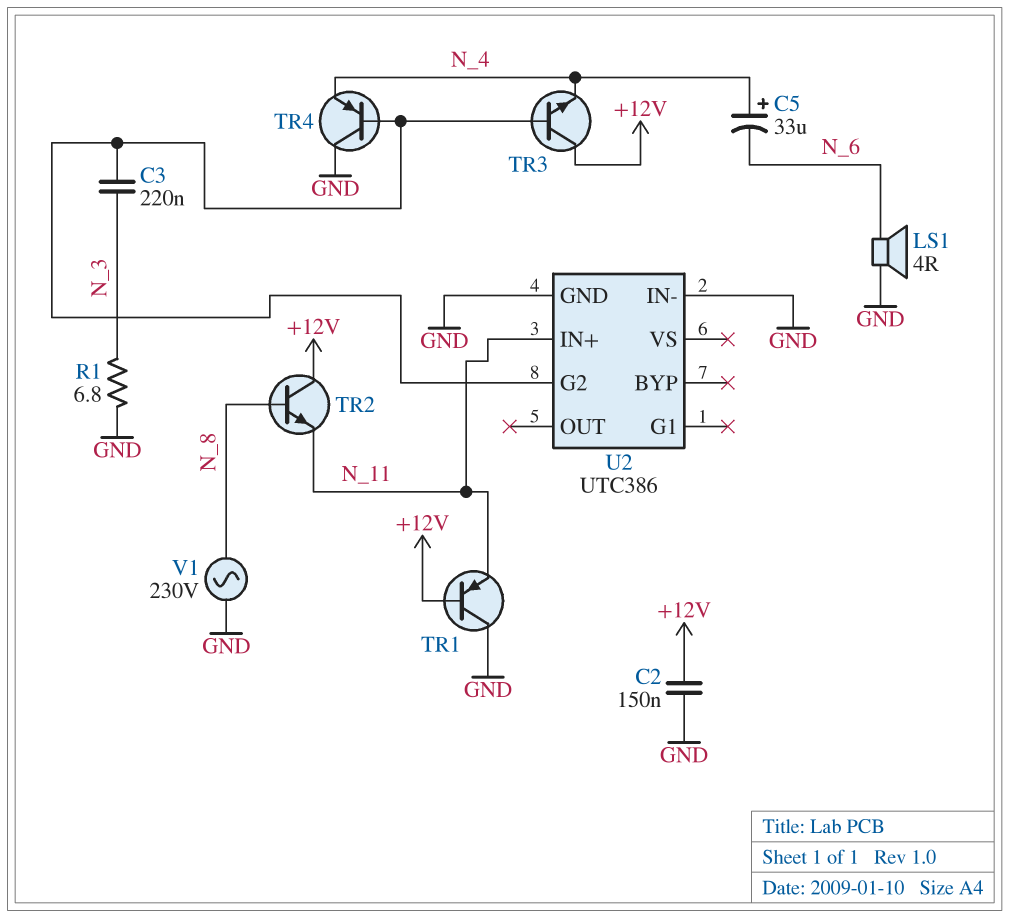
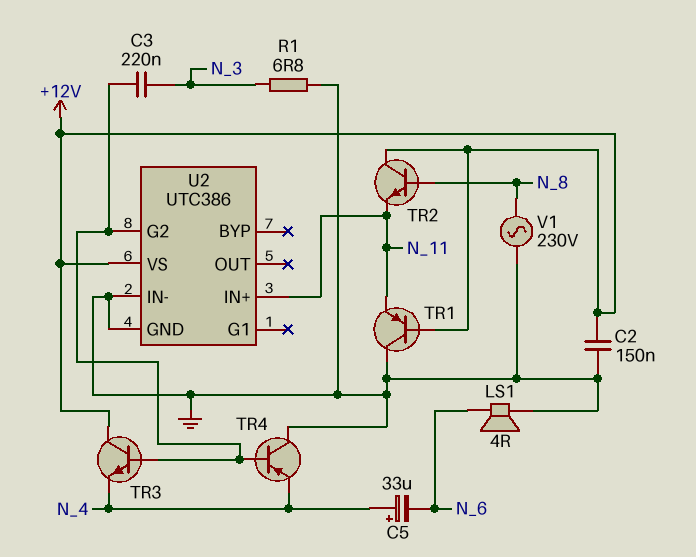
U2 pin VS: none -> +12V

